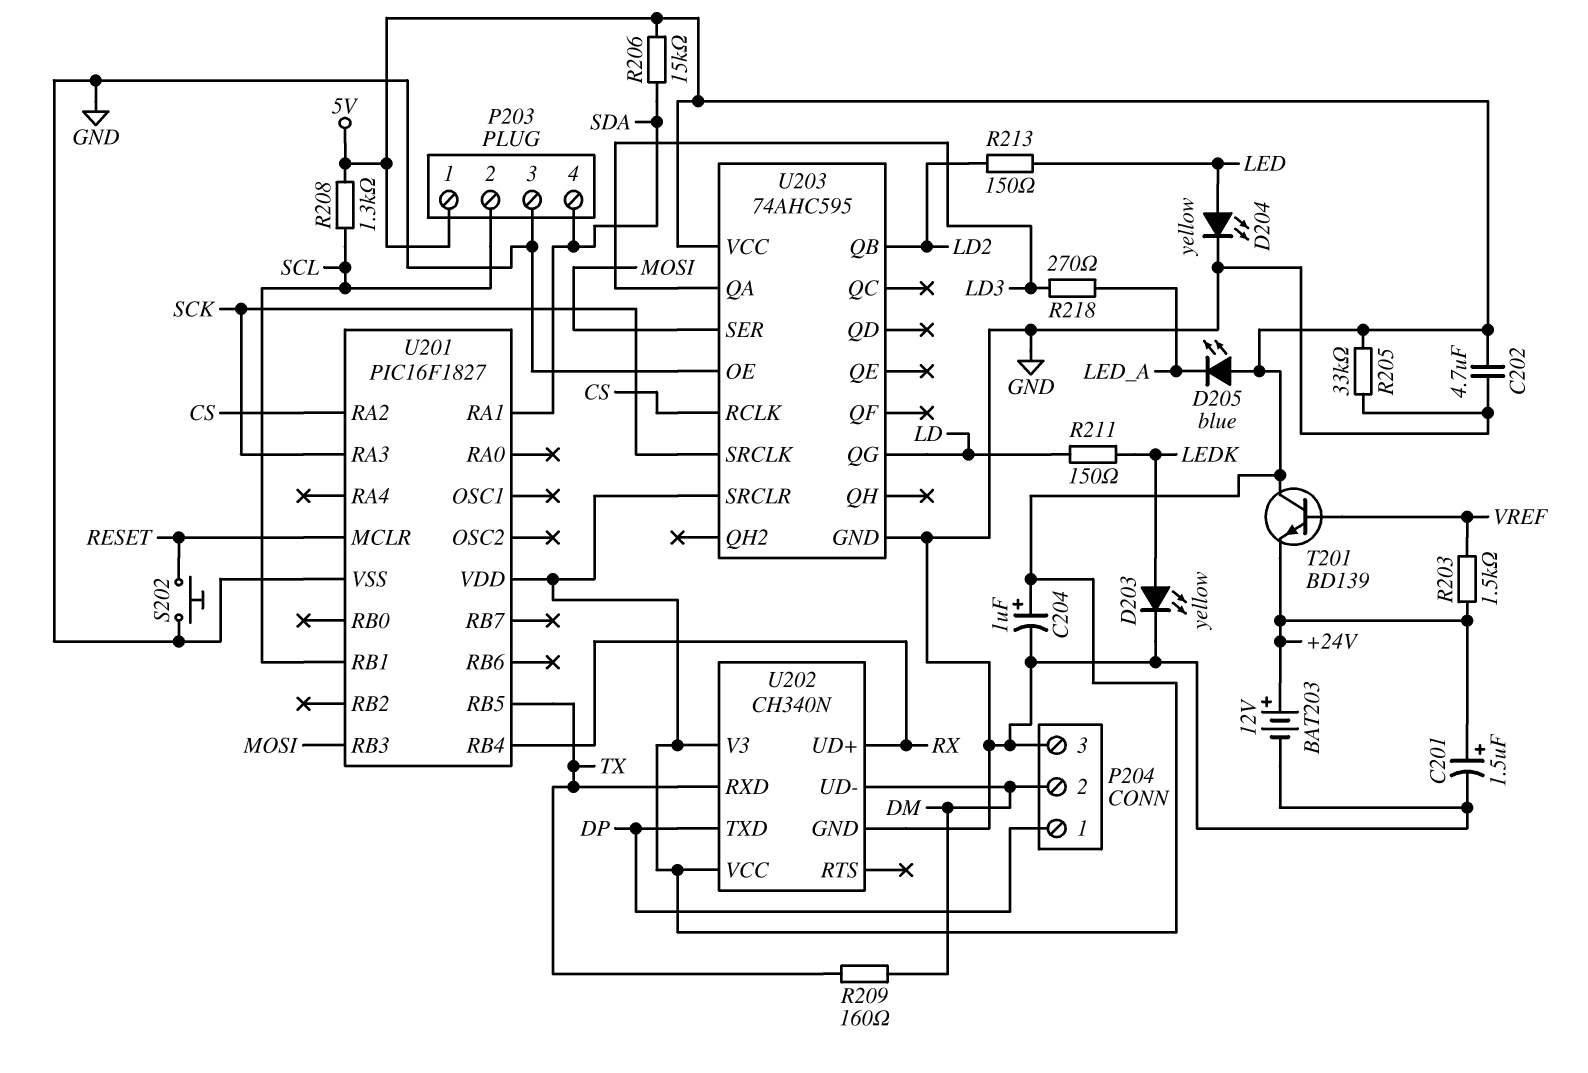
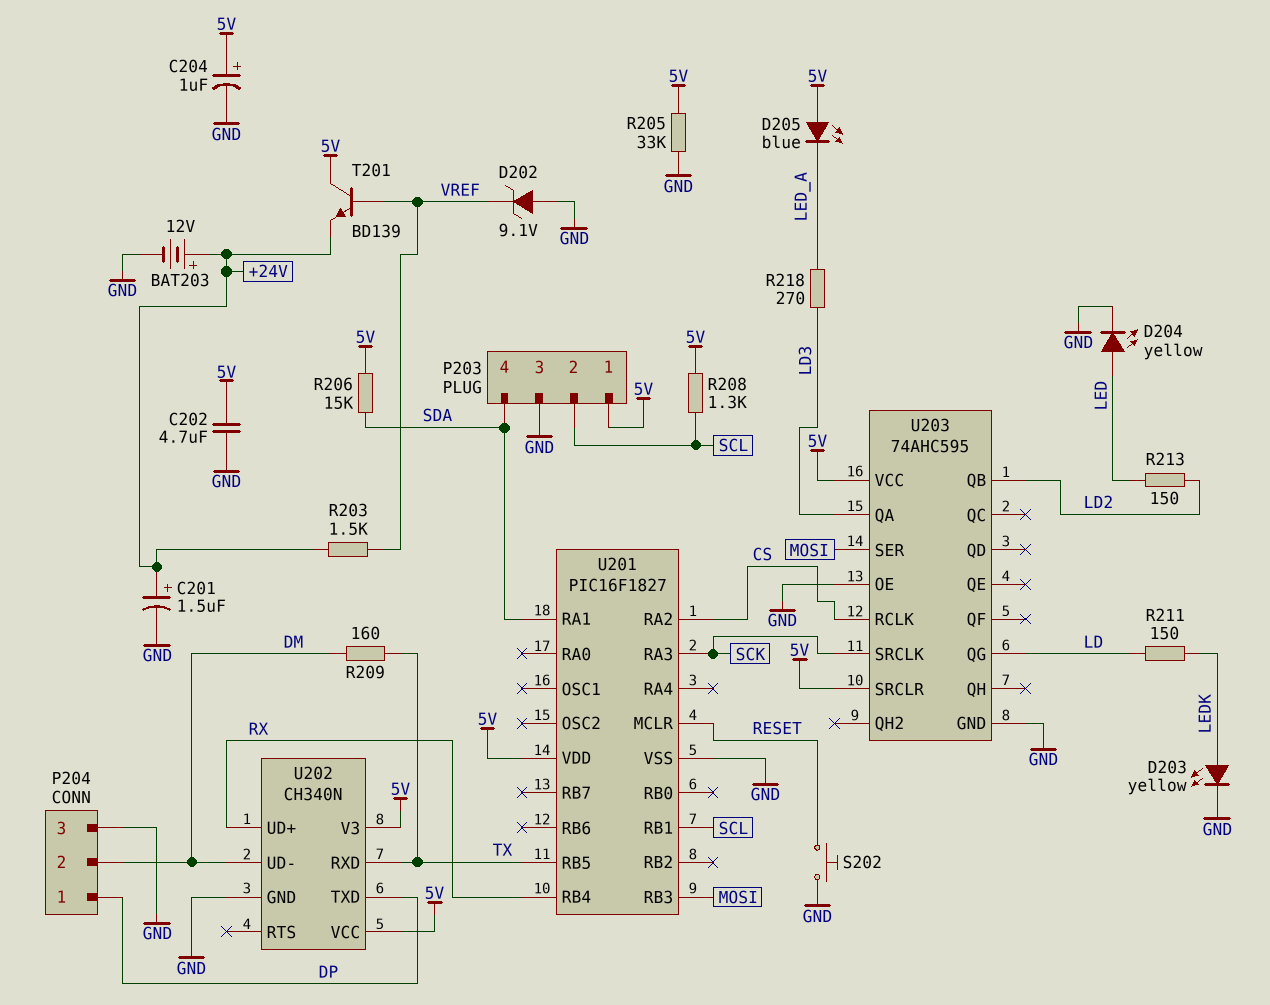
D202: none -> zener 9.1V (A GND, K VREF)

